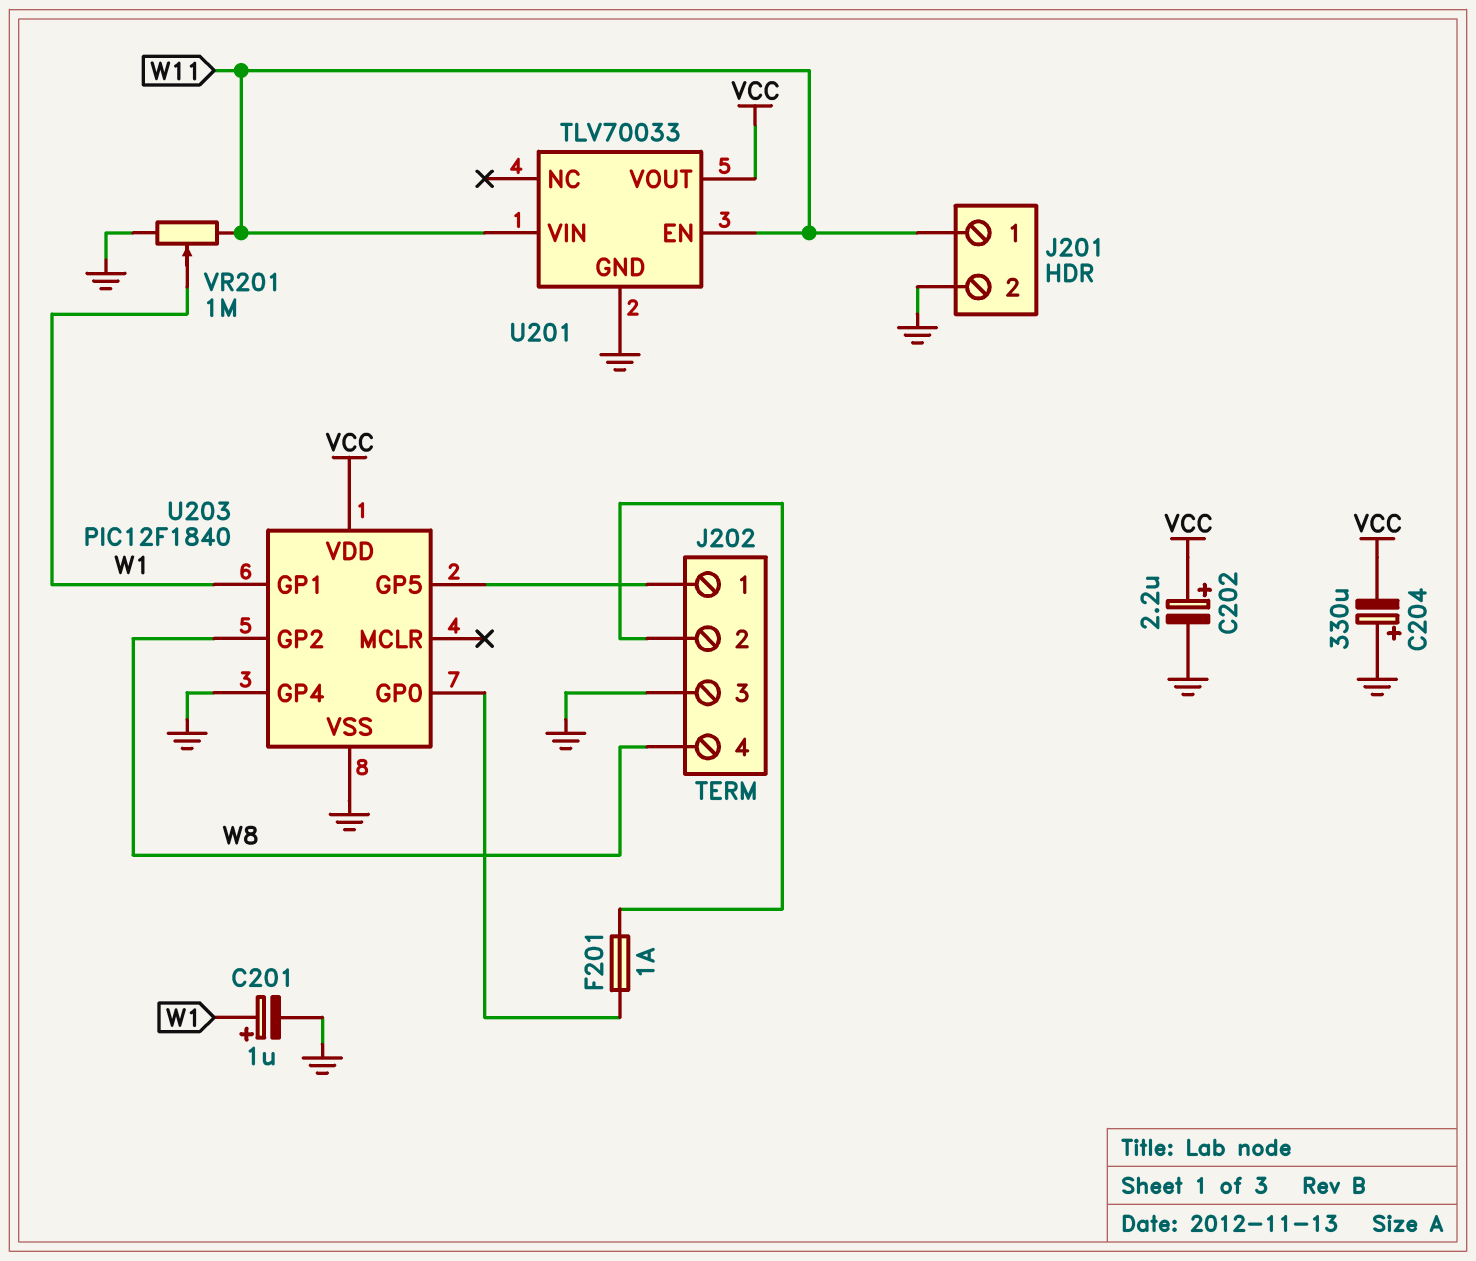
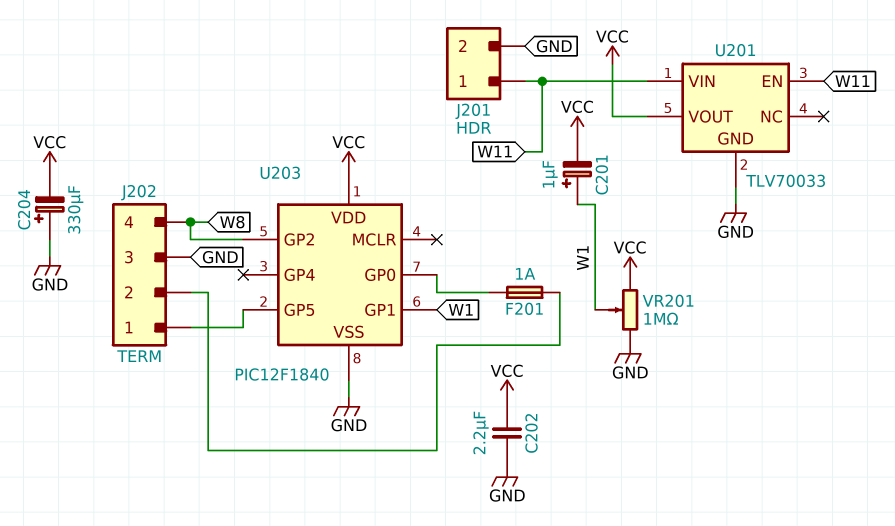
C201: 1uF (plus W1, minus GND) -> 1uF (plus W1, minus VCC)
C202: 2.2uF (plus VCC, minus GND) -> 2.2uF (GND, VCC)
U203 pin GP4: GND -> none
VR201: 1M (GND, W11, wiper W1) -> 1M (GND, VCC, wiper W1)

